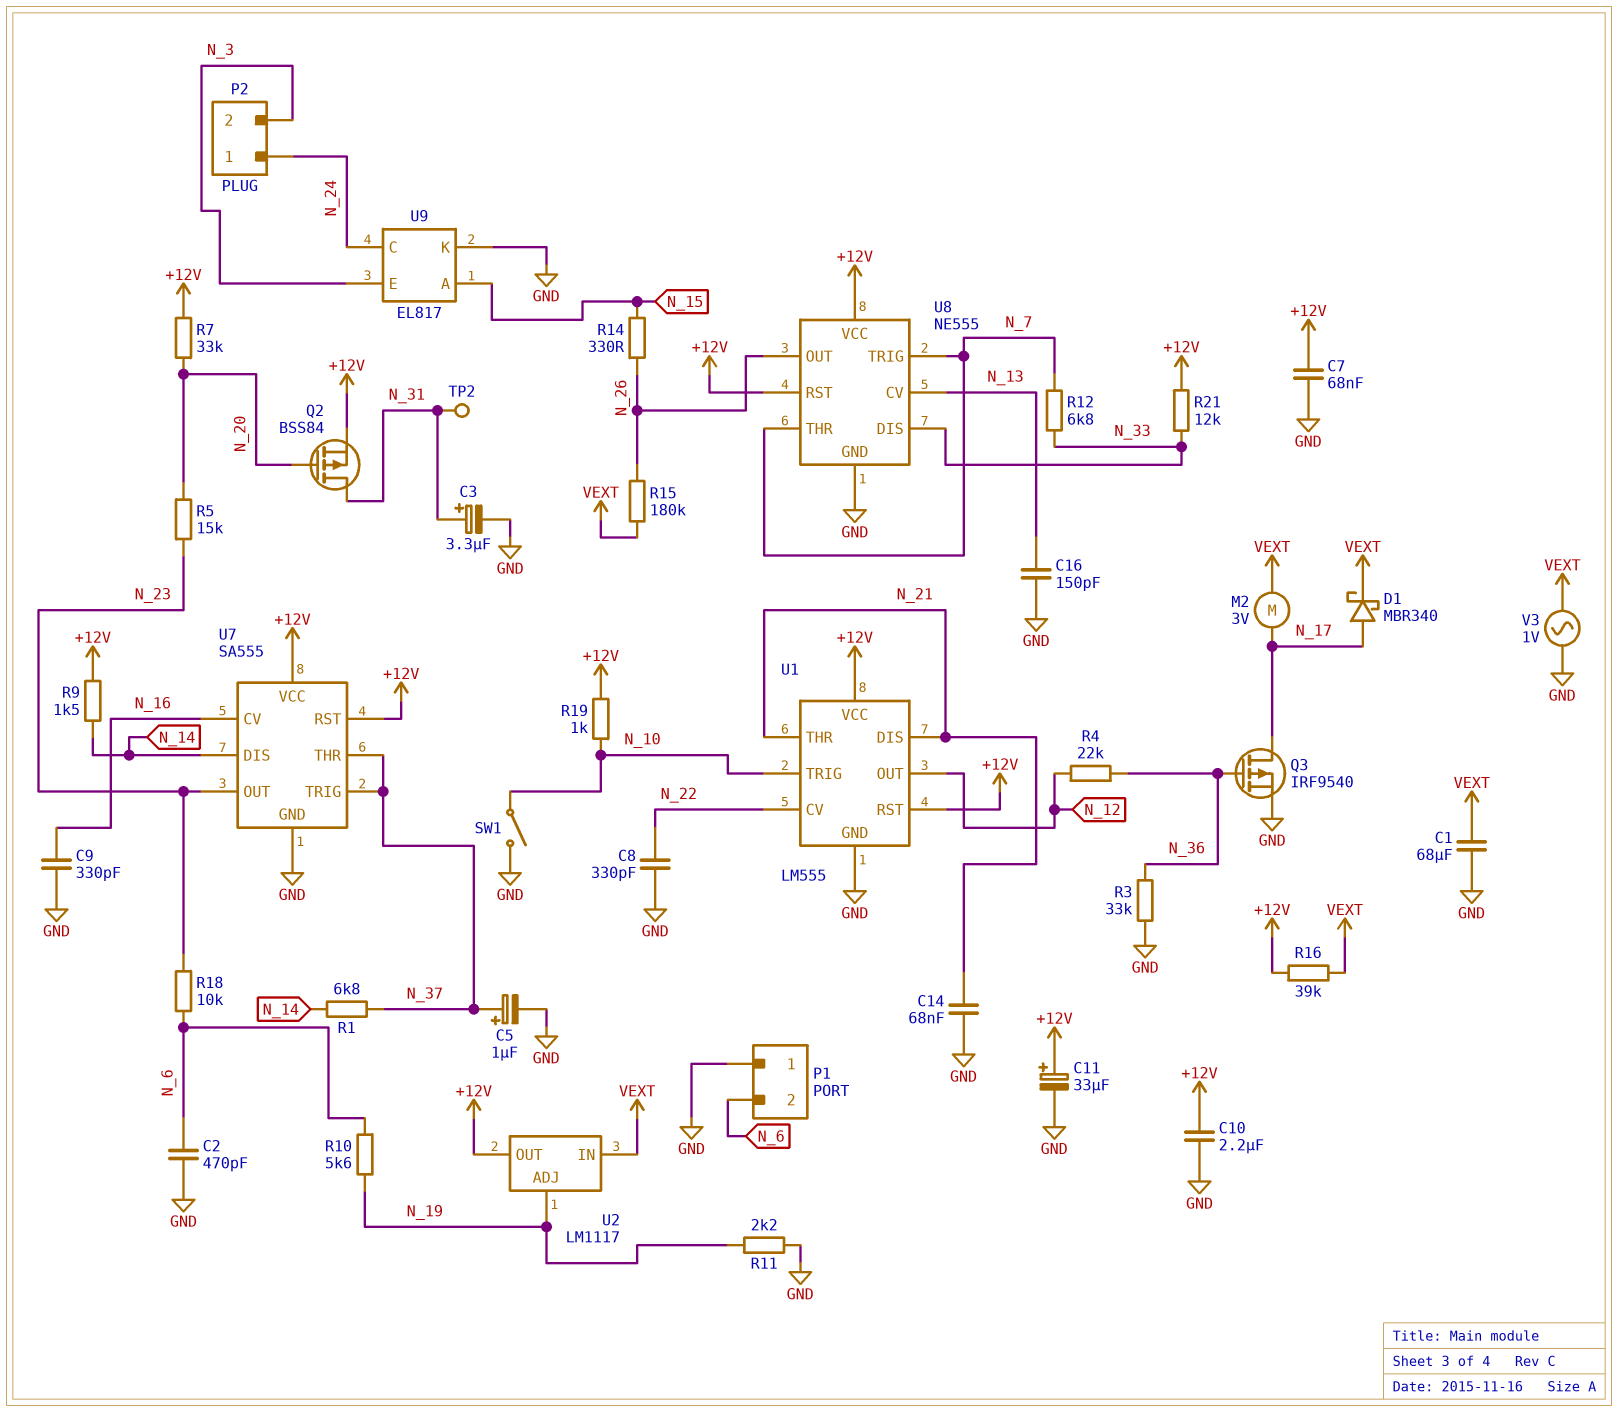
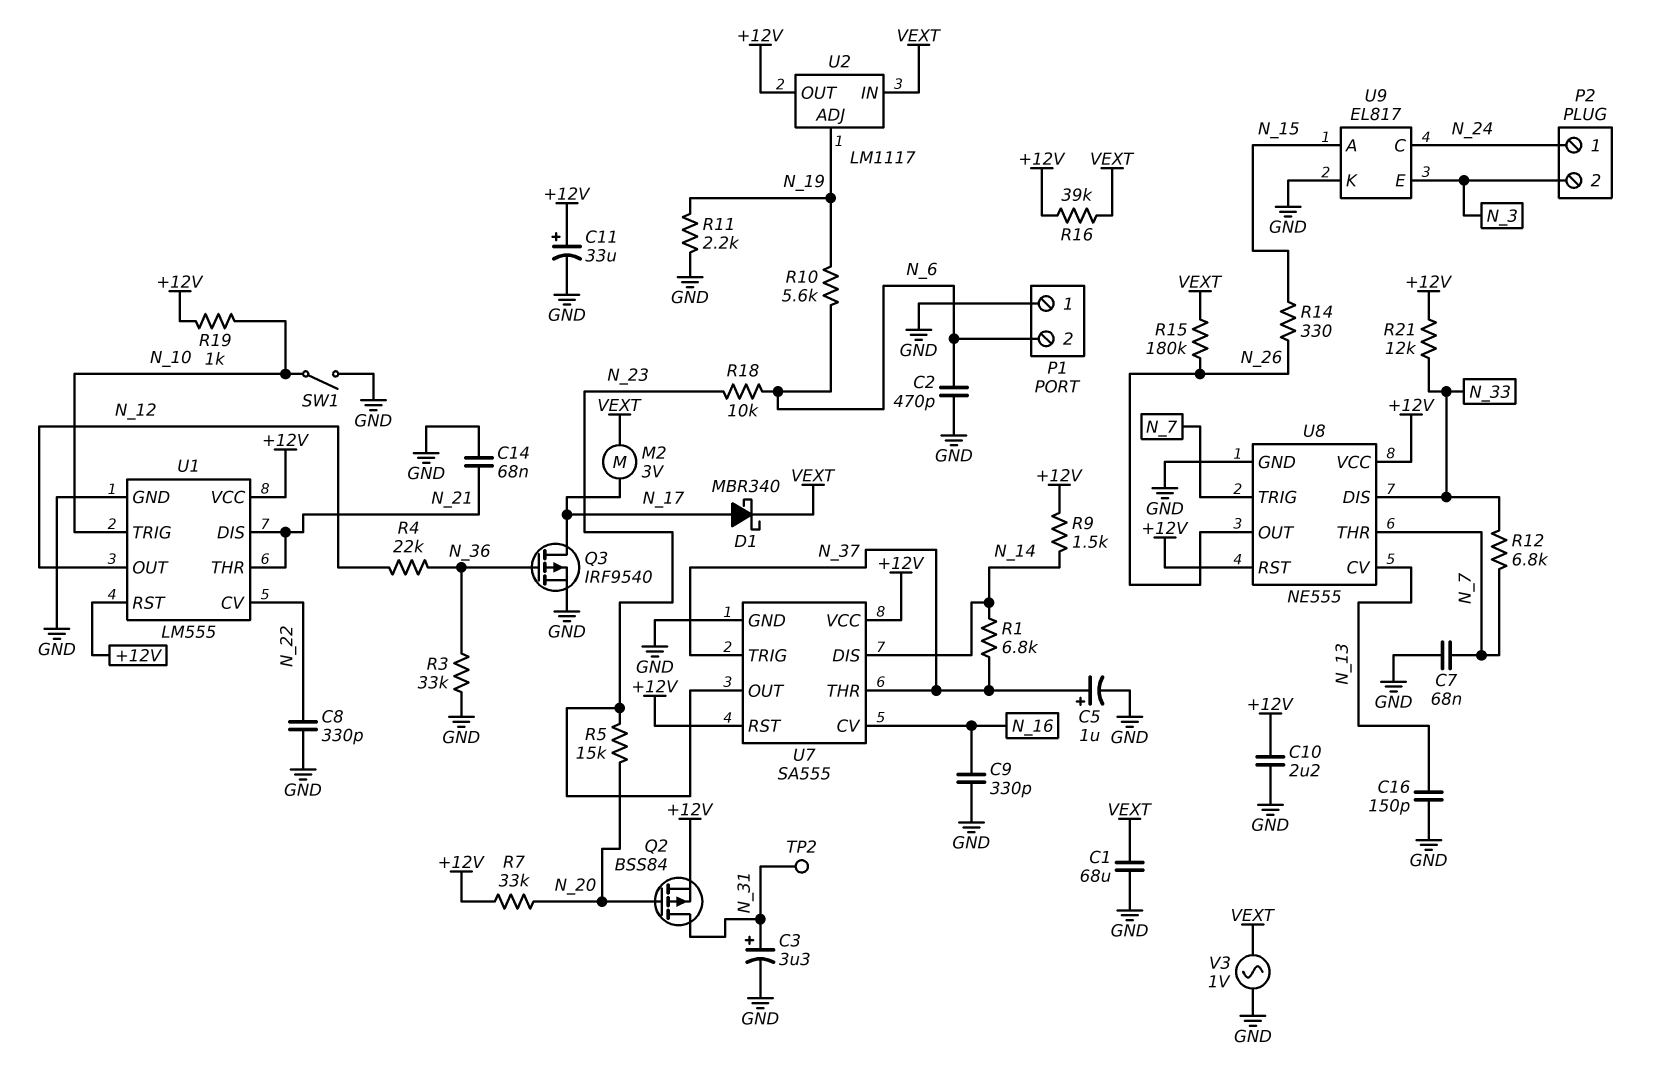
C7: 68nF (+12V, GND) -> 68nF (GND, N_7)

